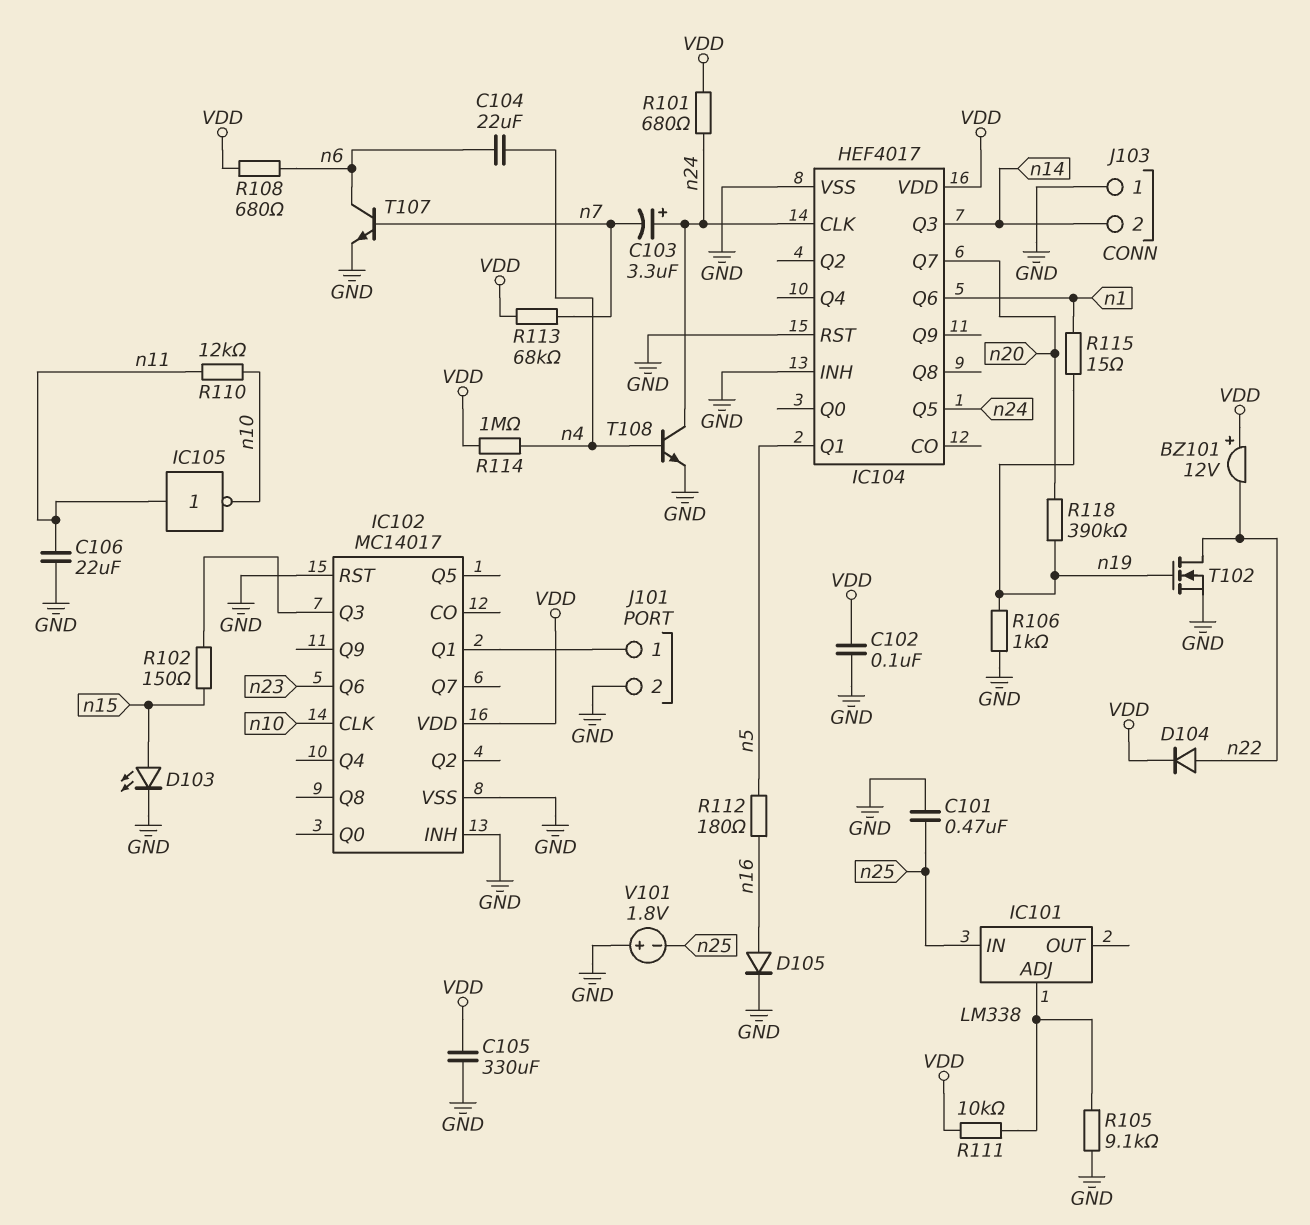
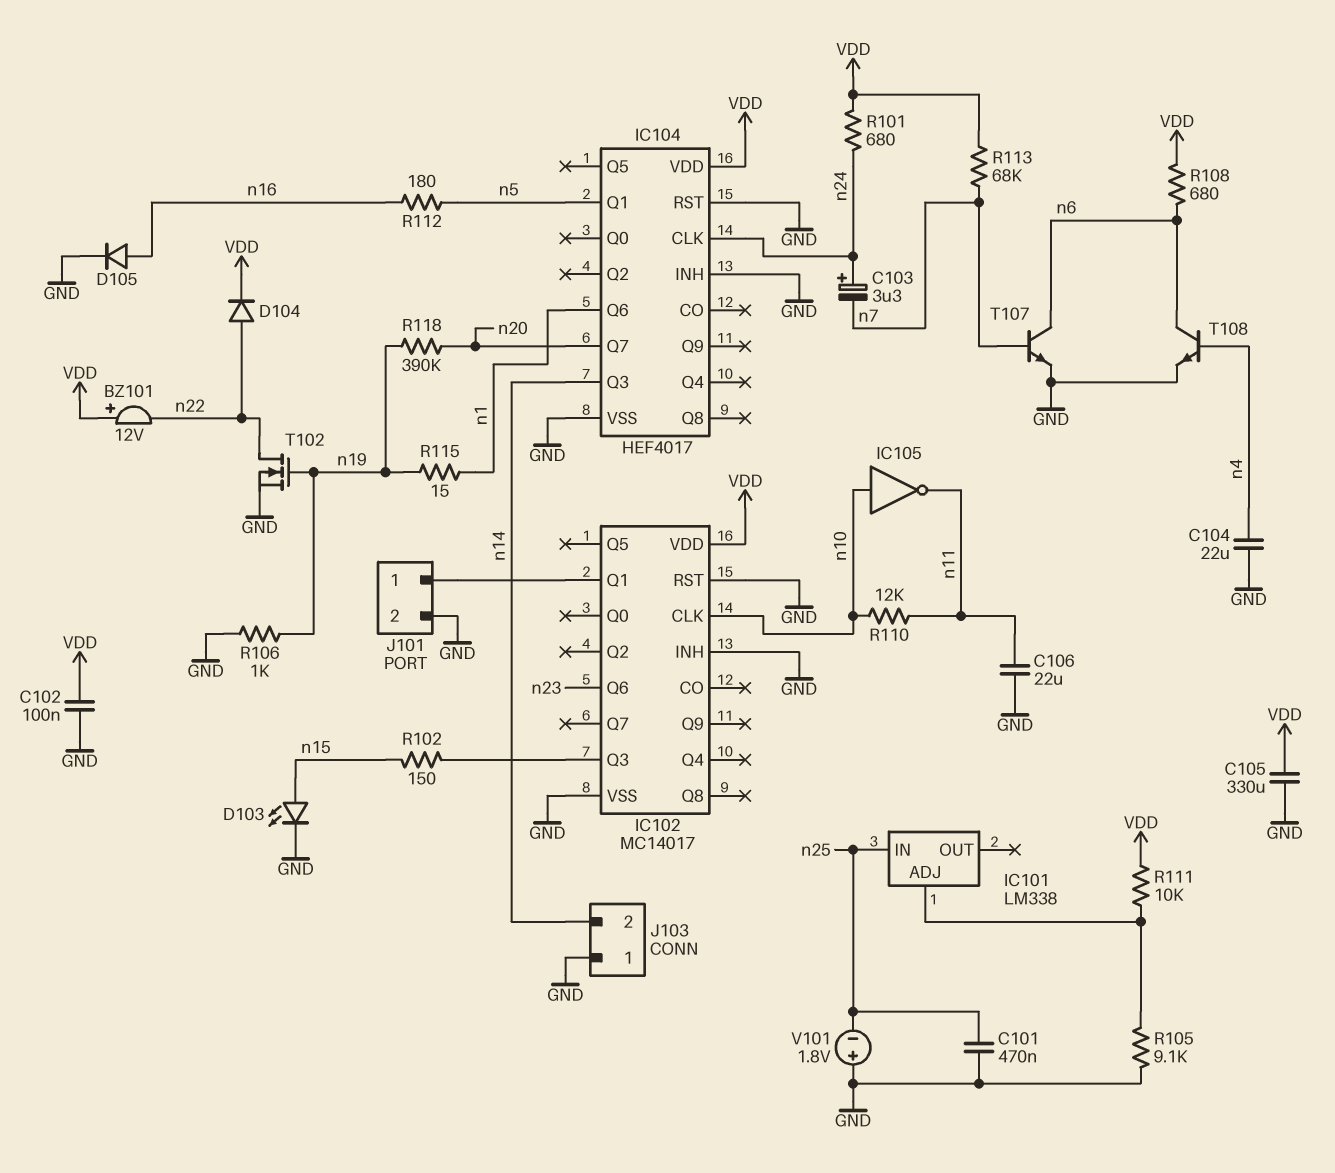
C104: 22uF (n4, n6) -> 22uF (GND, n4)
IC104 pin Q5: n24 -> none
IC105: NOT (in n11, out n10) -> NOT (in n10, out n11)
R114: 1M (VDD, n4) -> none
T108: NPN (B n4, C n24, E GND) -> NPN (B n4, C n6, E GND)

